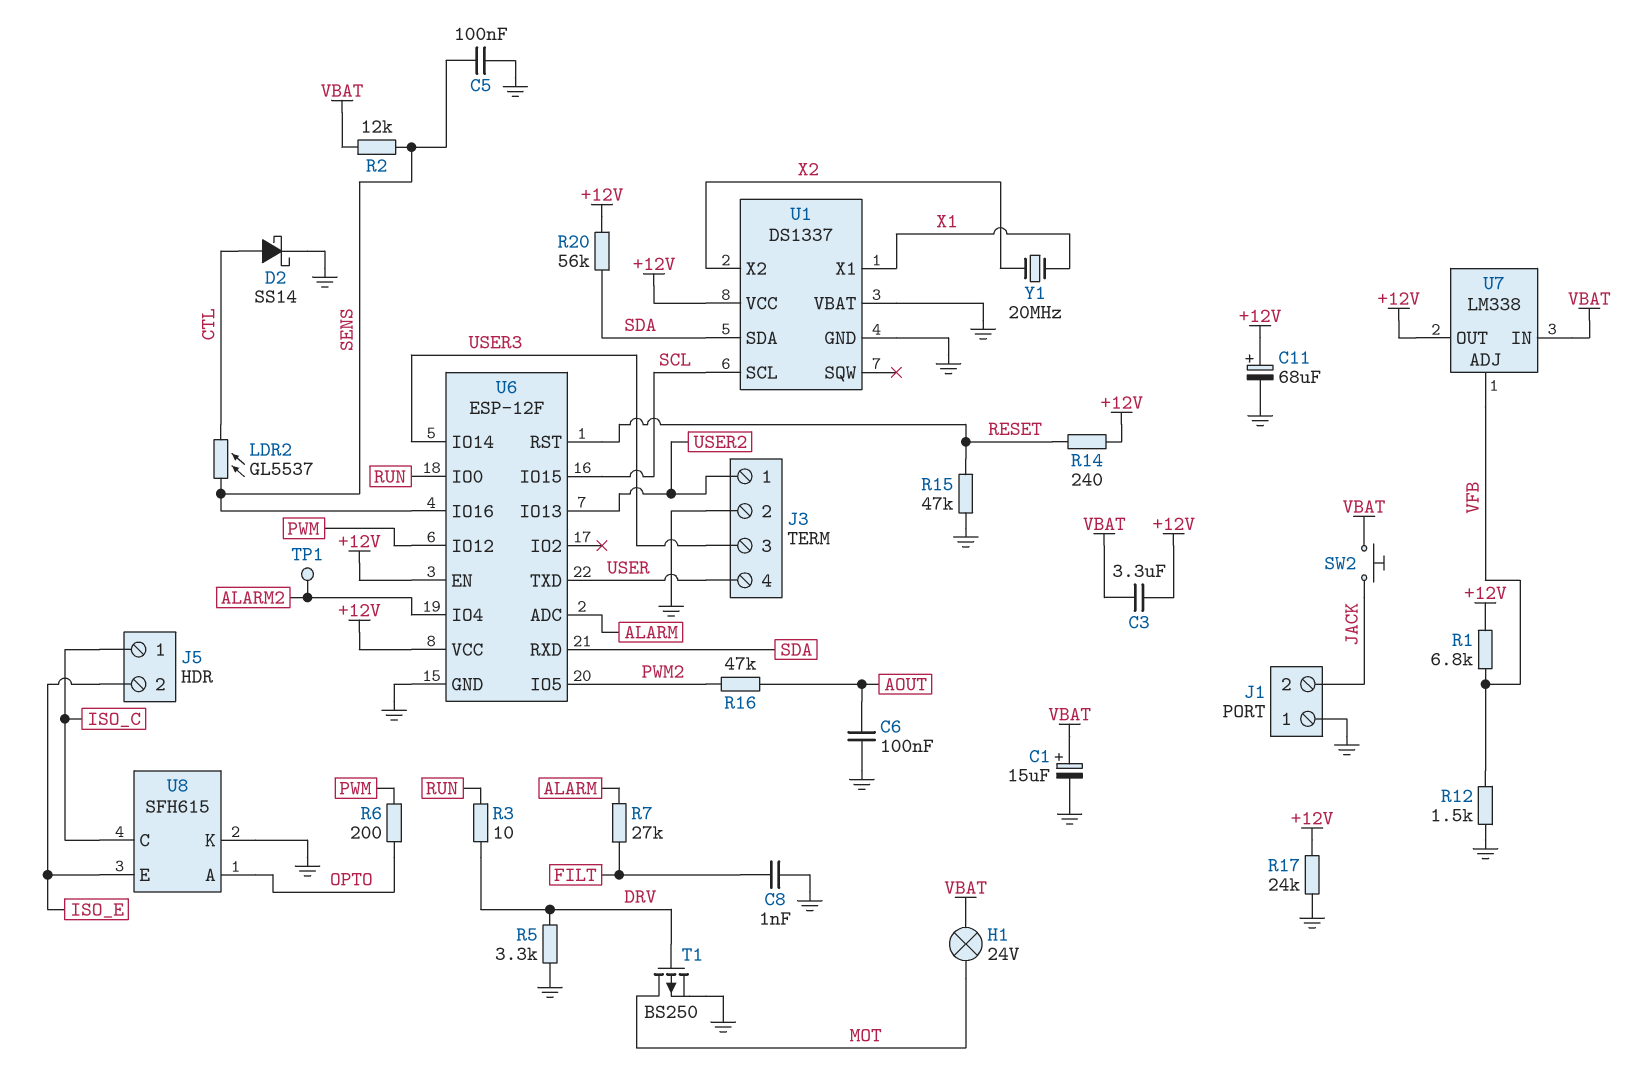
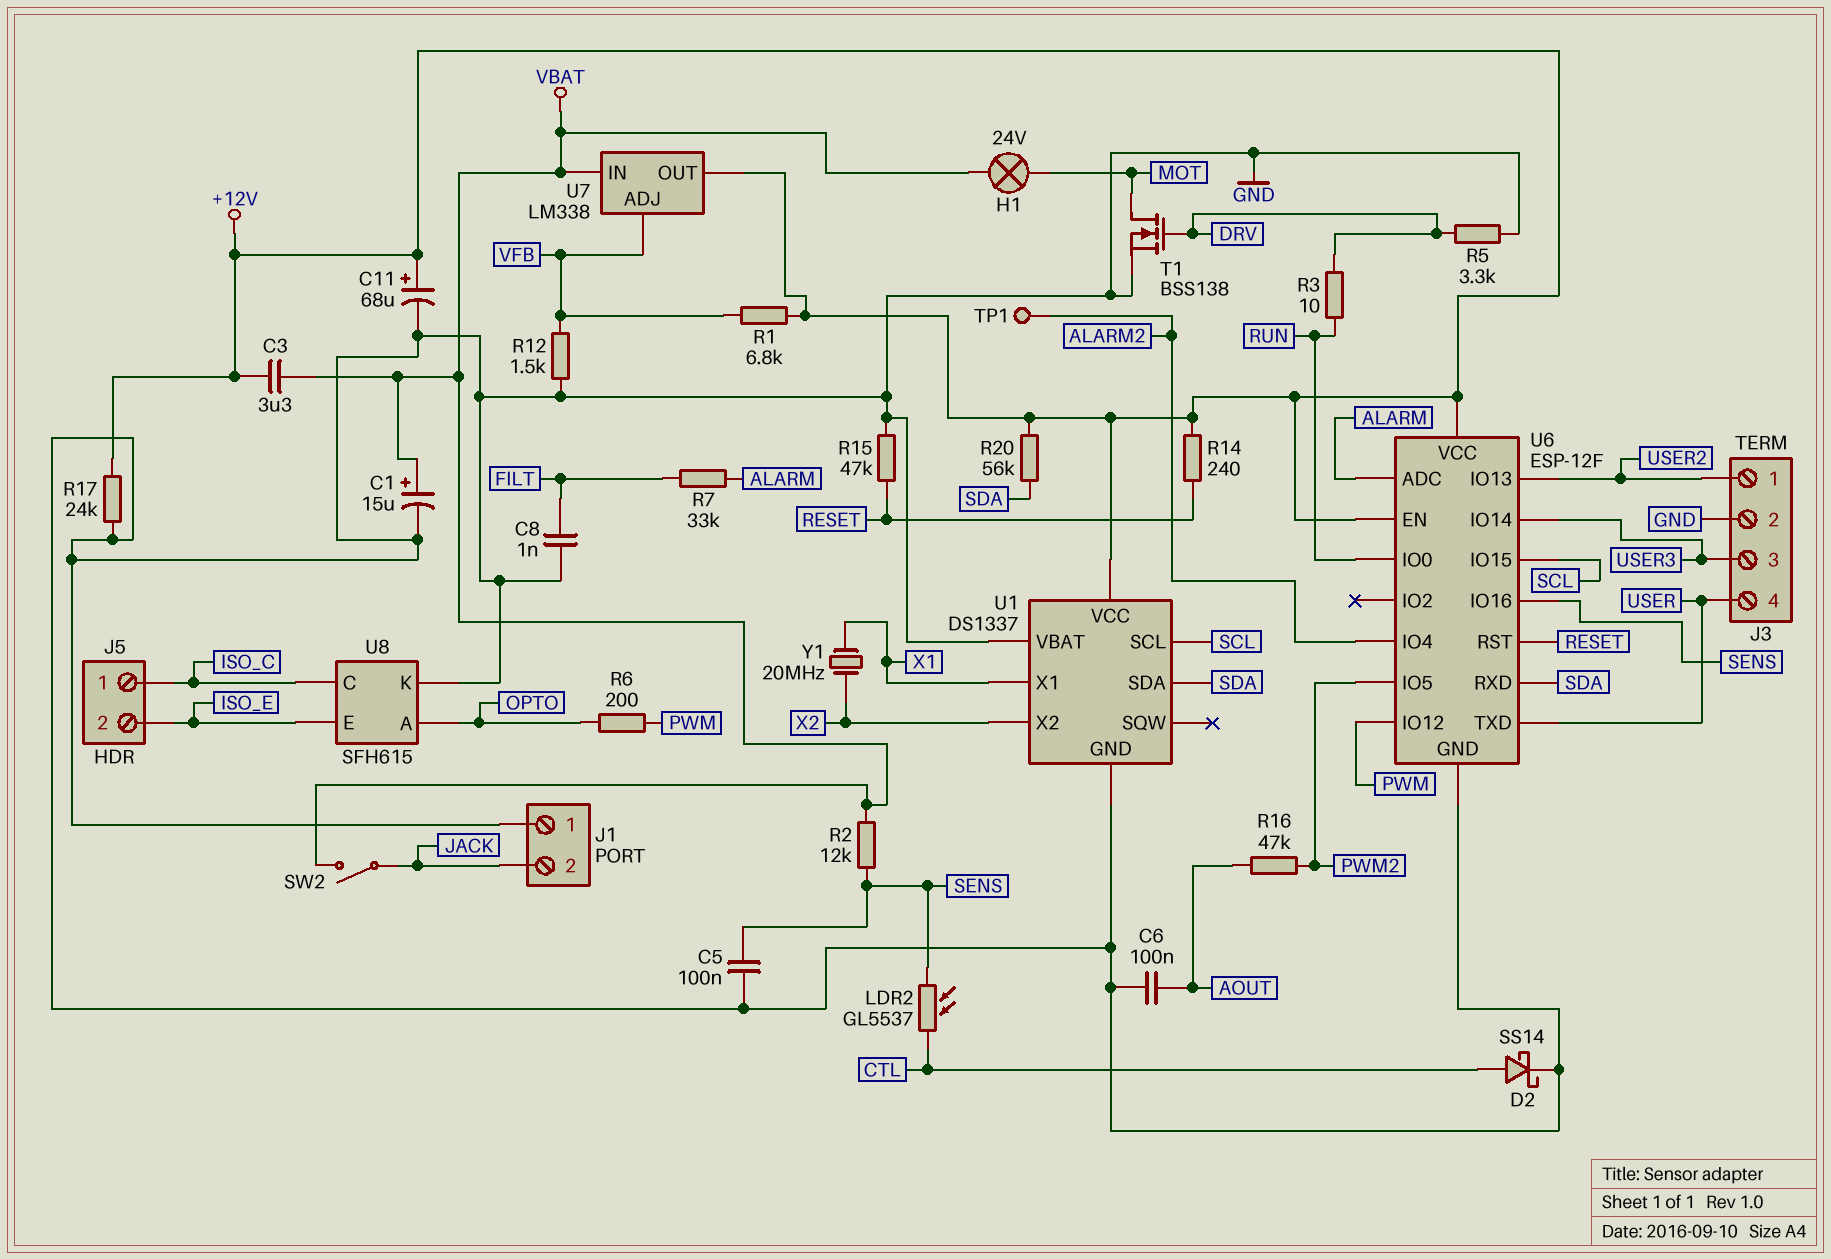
R7: 27k (ALARM, FILT) -> 33k (ALARM, FILT)
SW2: button (JACK, VBAT) -> switch (JACK, VBAT)
T1: PMOS BS250 (G DRV, D MOT, S GND) -> NMOS BSS138 (G DRV, D MOT, S GND)

